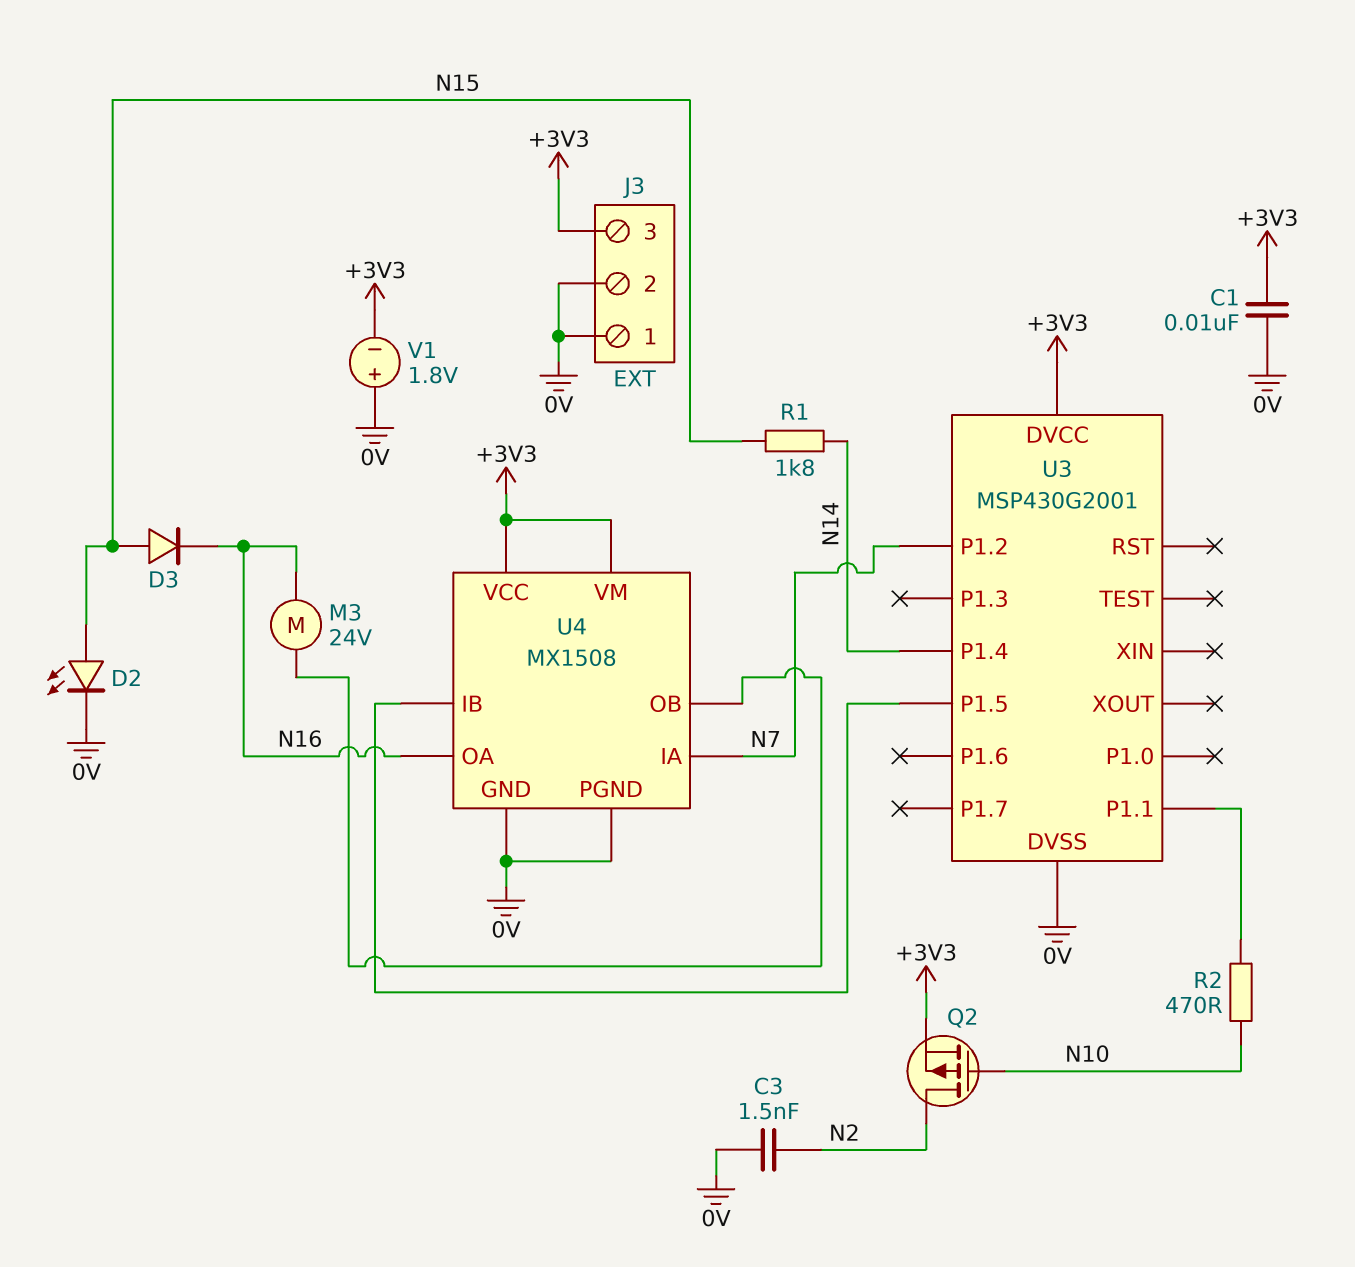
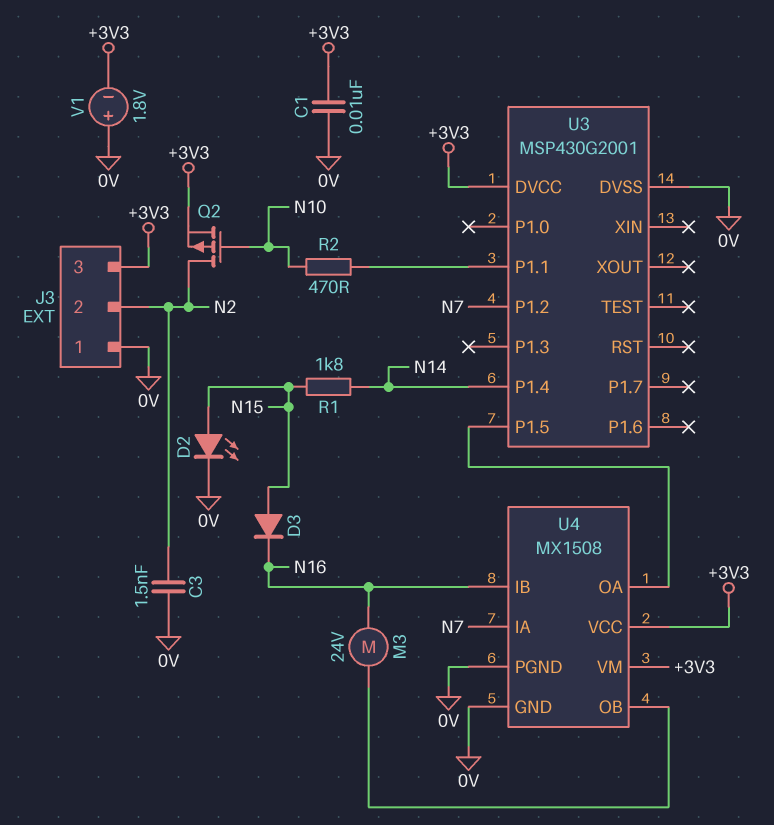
J3 pin 2: 0V -> N2
U4 pin IB: U3/P1.5 -> N16
U4 pin OA: N16 -> U3/P1.5

